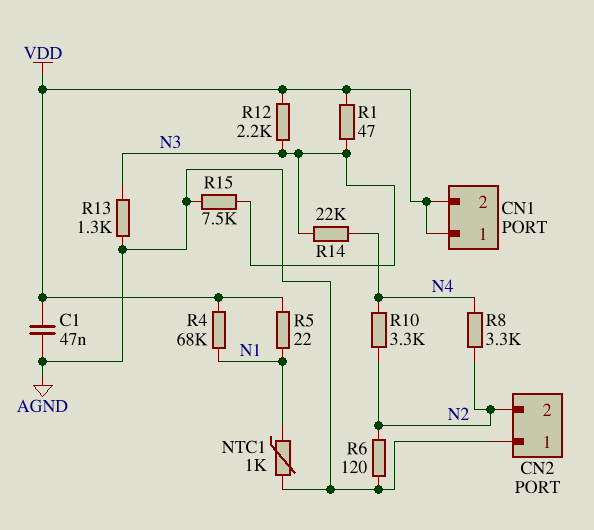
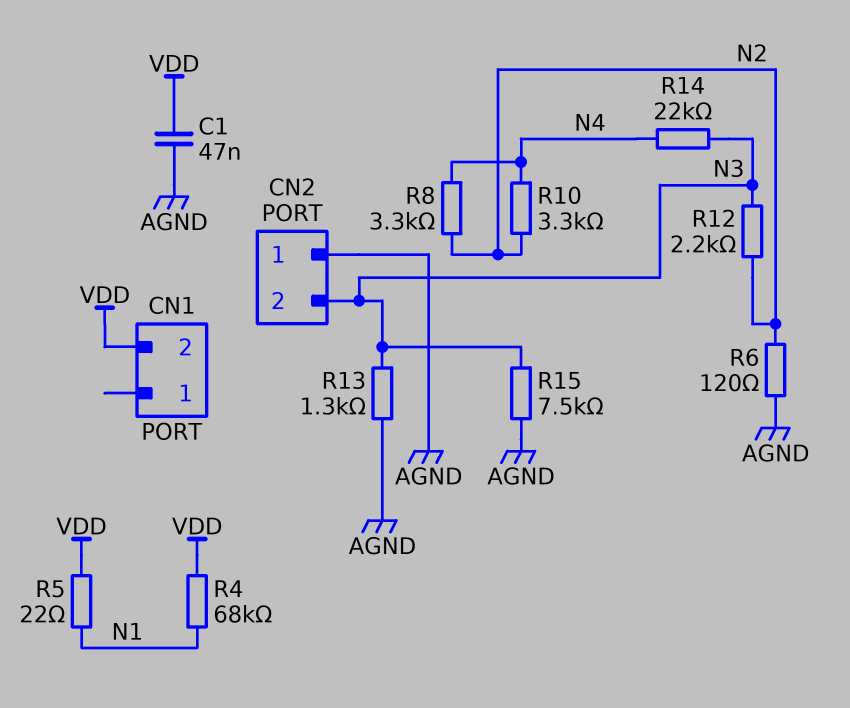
CN1 pin 1: VDD -> none
CN2 pin 2: N2 -> N3
NTC1: 1k (AGND, N1) -> none
R1: 47 (N3, VDD) -> none
R12: 2.2k (N3, VDD) -> 2.2k (N2, N3)

